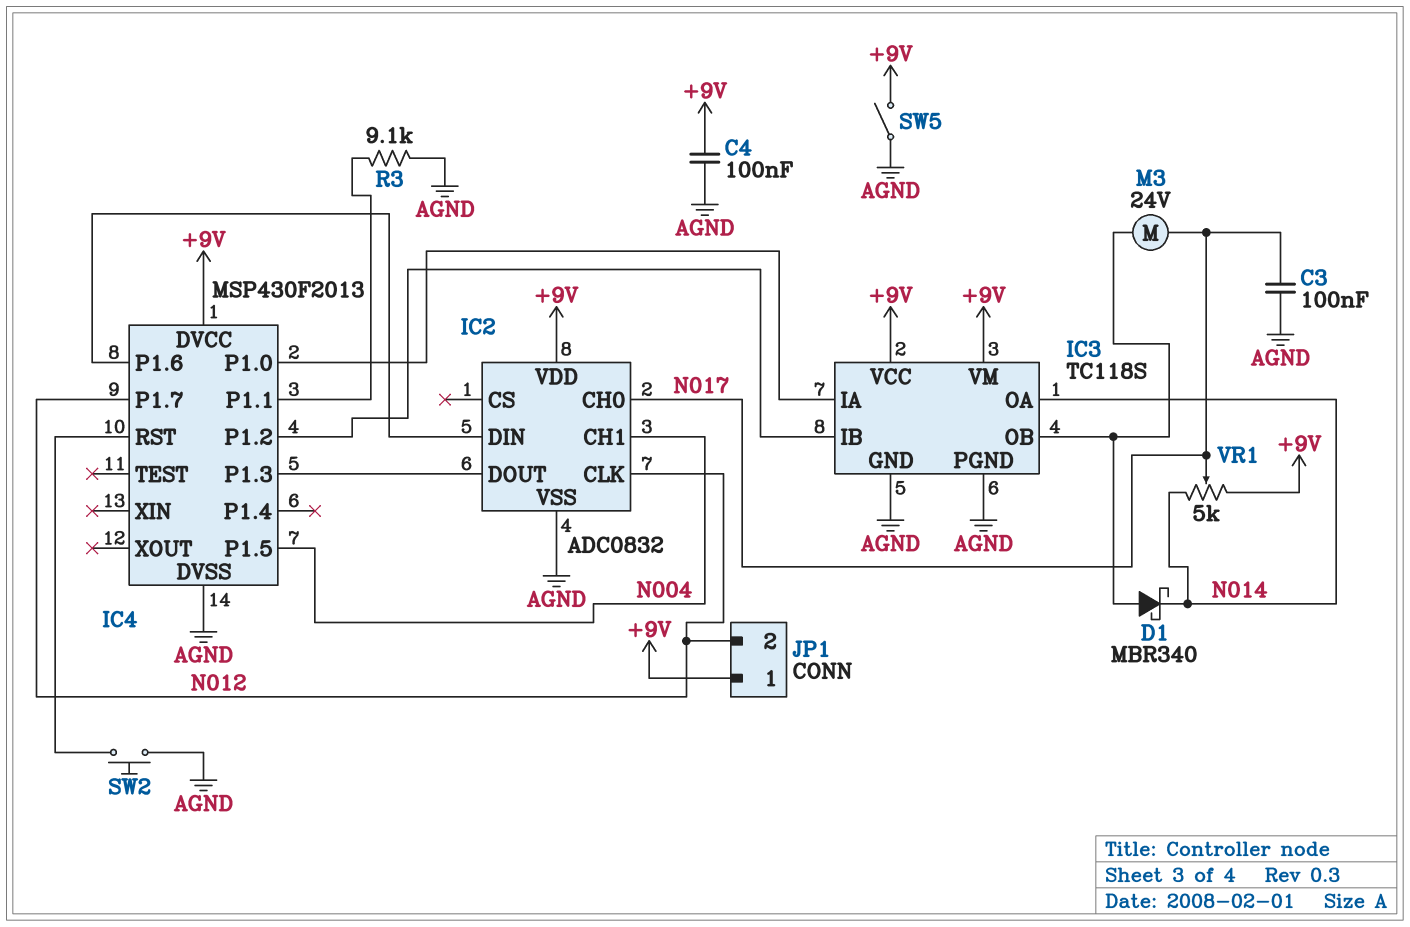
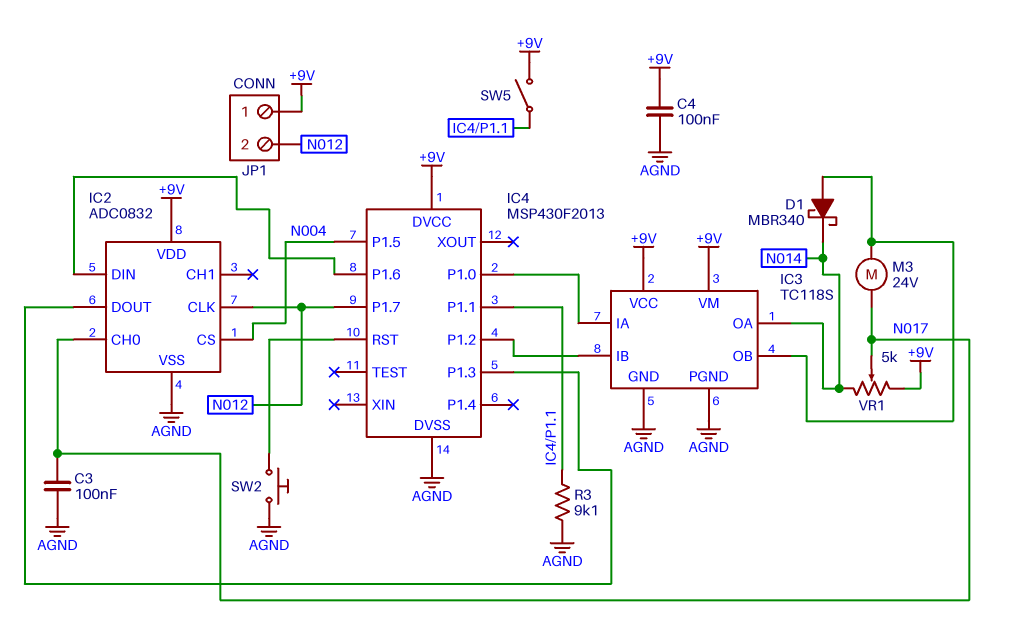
IC2 pin CH1: N004 -> none
IC2 pin CS: none -> N004
SW5: switch (+9V, AGND) -> switch (+9V, IC4/P1.1)

